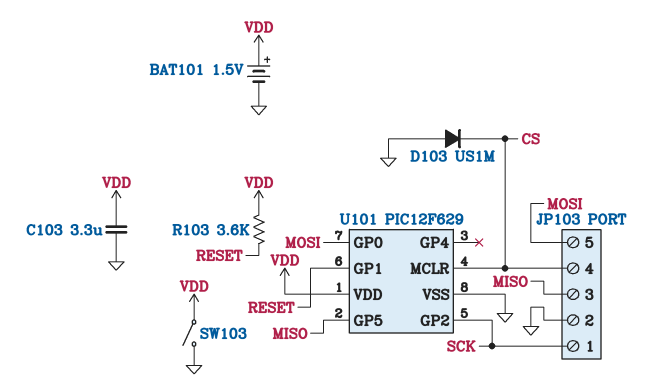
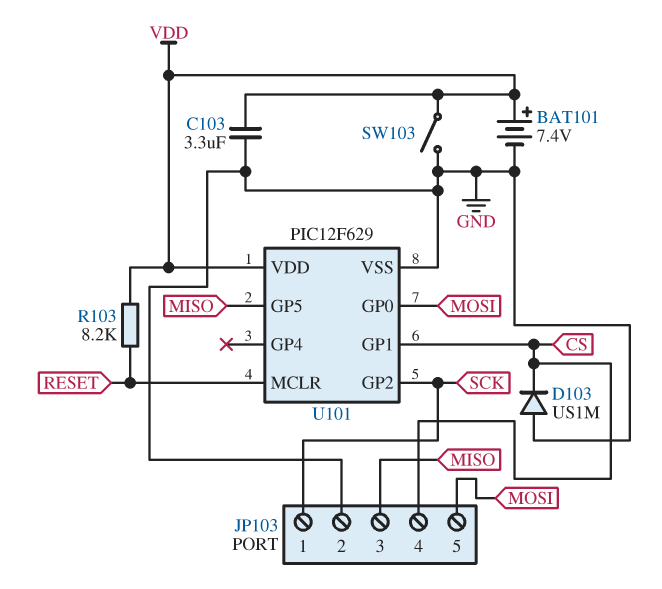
BAT101: 1.5V (plus VDD, minus GND) -> 7.4V (plus VDD, minus GND)
R103: 3.6k (RESET, VDD) -> 8.2k (RESET, VDD)
U101 pin GP1: RESET -> CS
U101 pin MCLR: CS -> RESET

